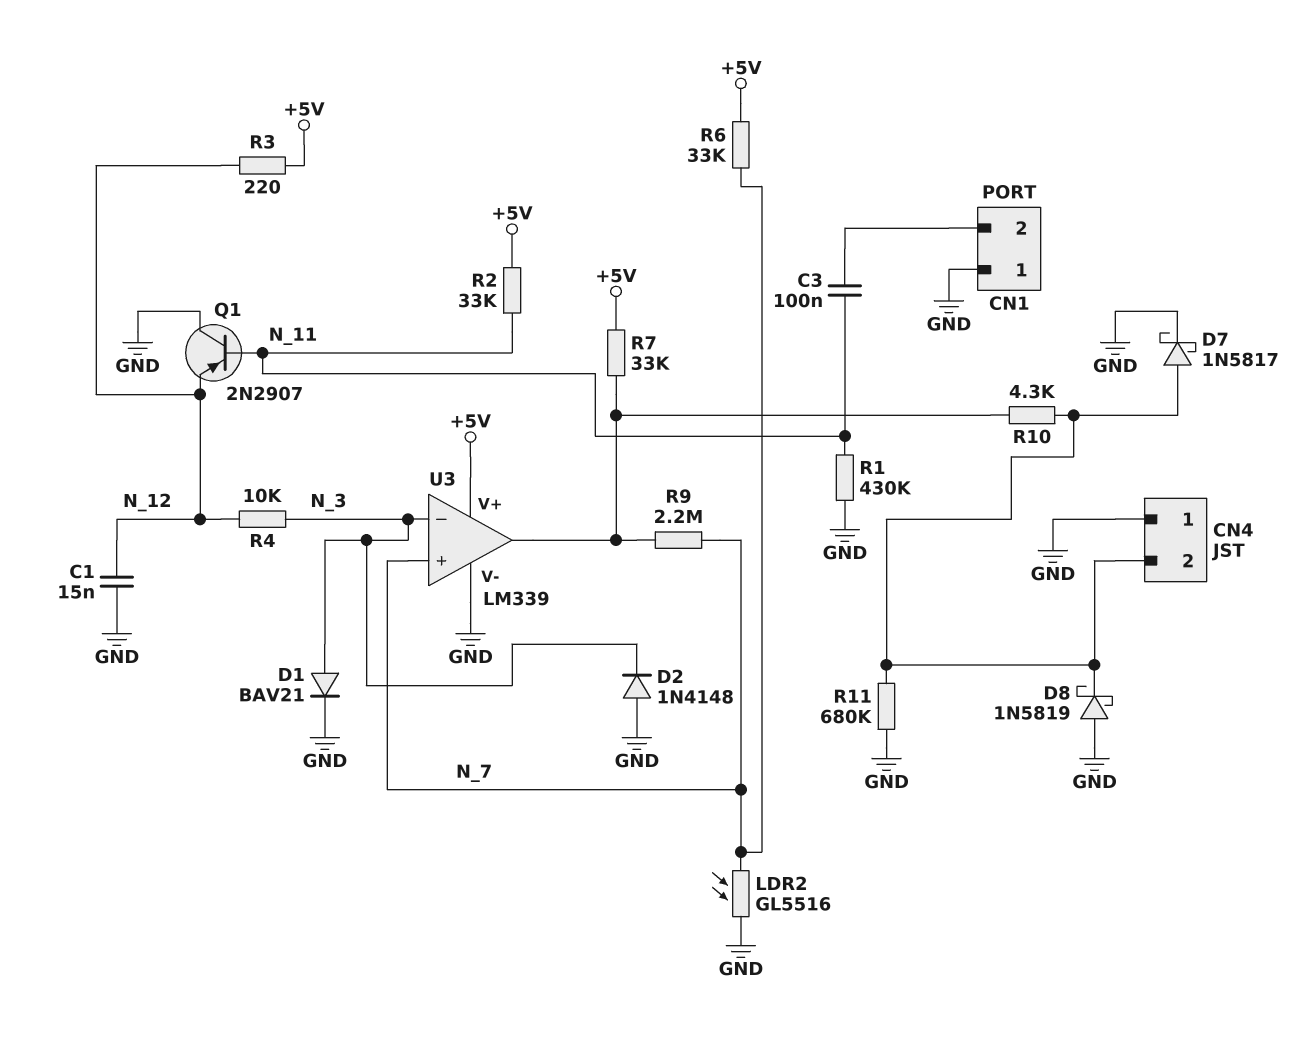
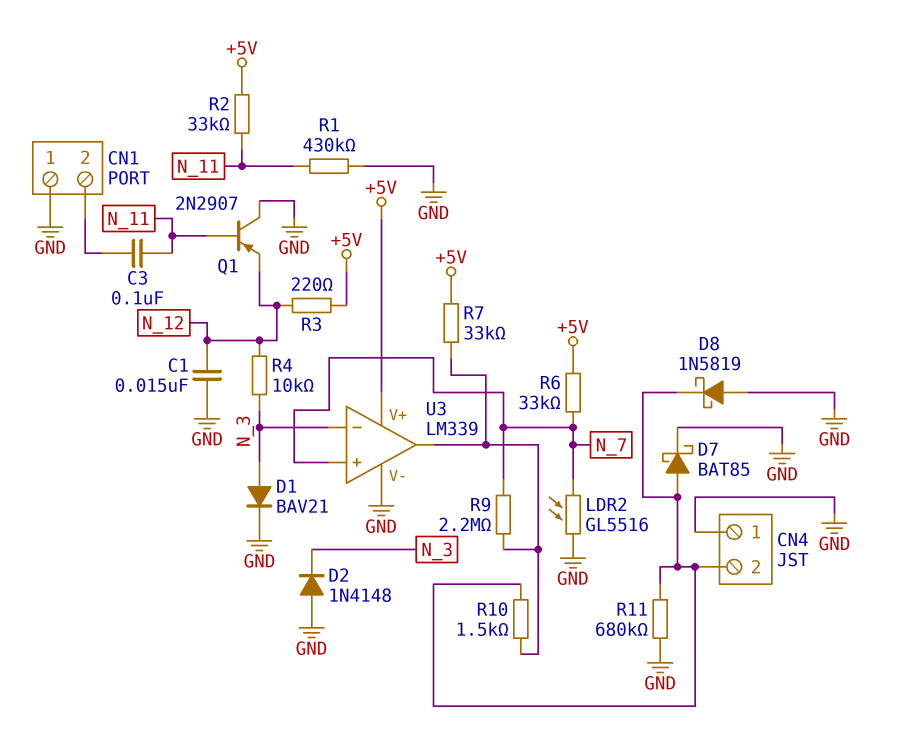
D7: schottky 1N5817 (A CN4/2, K GND) -> schottky BAT85 (A CN4/2, K GND)
R10: 4.3k (CN4/2, U3/out) -> 1.5k (CN4/2, U3/out)

